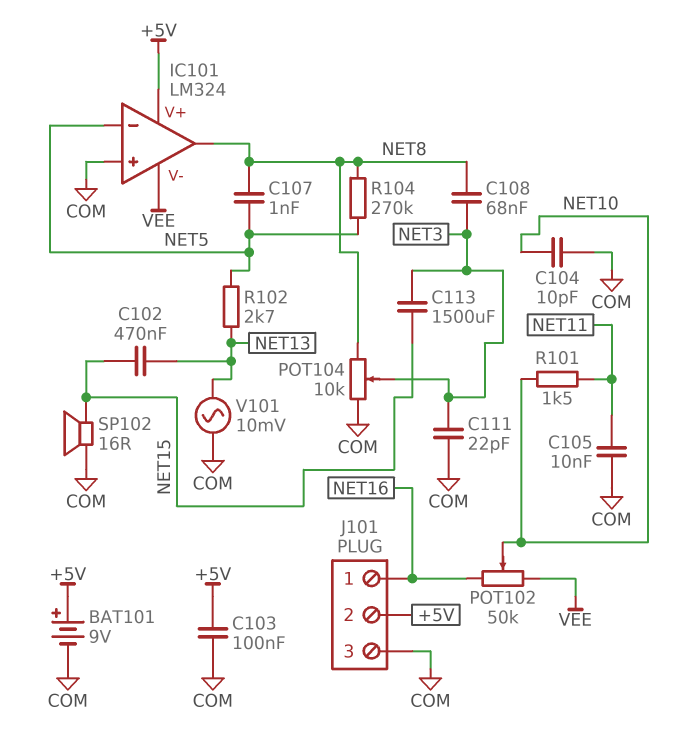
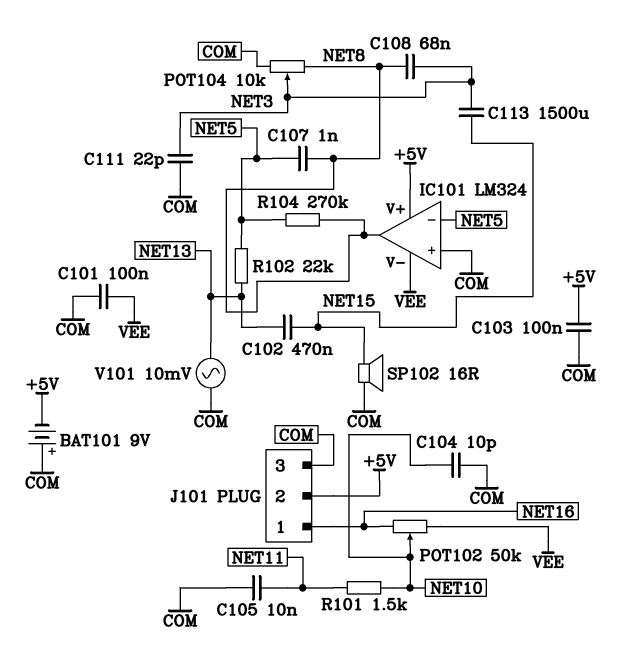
BAT101: 9V (plus +5V, minus COM) -> 9V (plus COM, minus +5V)
C101: none -> 100nF (COM, VEE)
R102: 2.7k (NET5, NET13) -> 22k (NET5, NET13)

